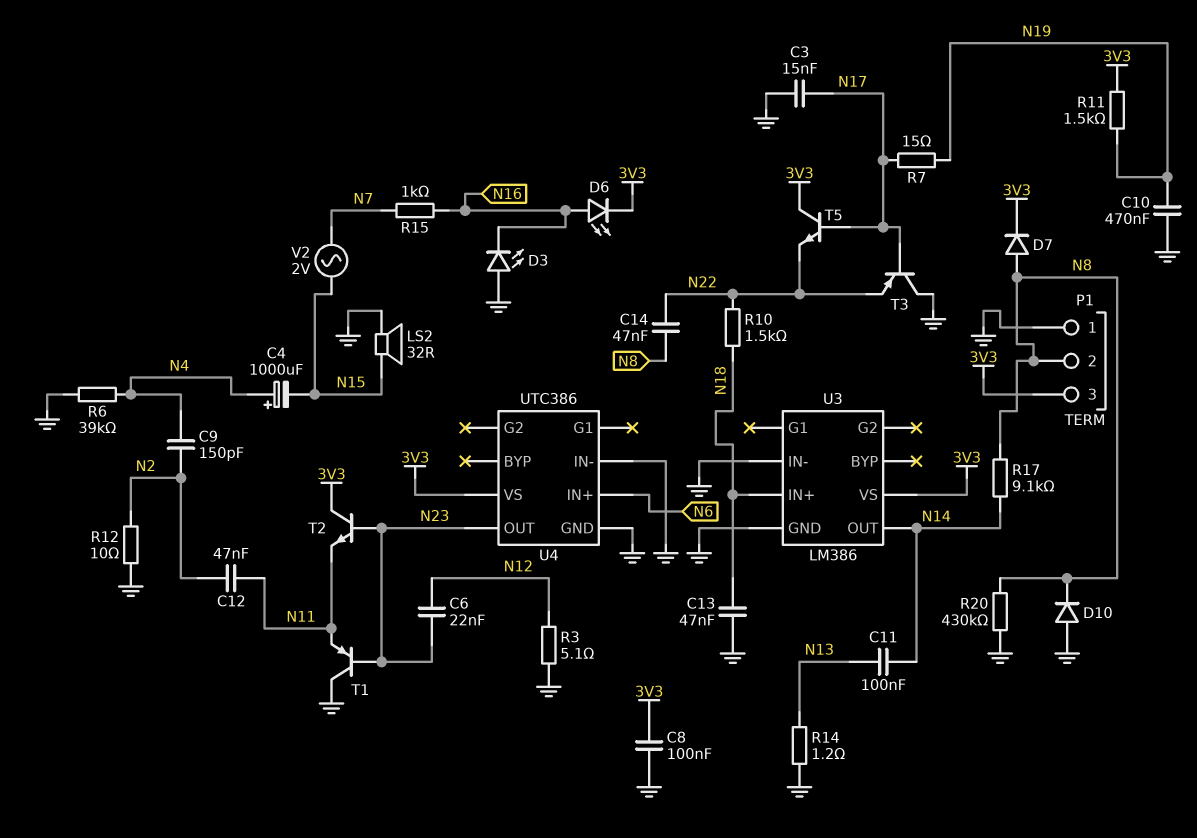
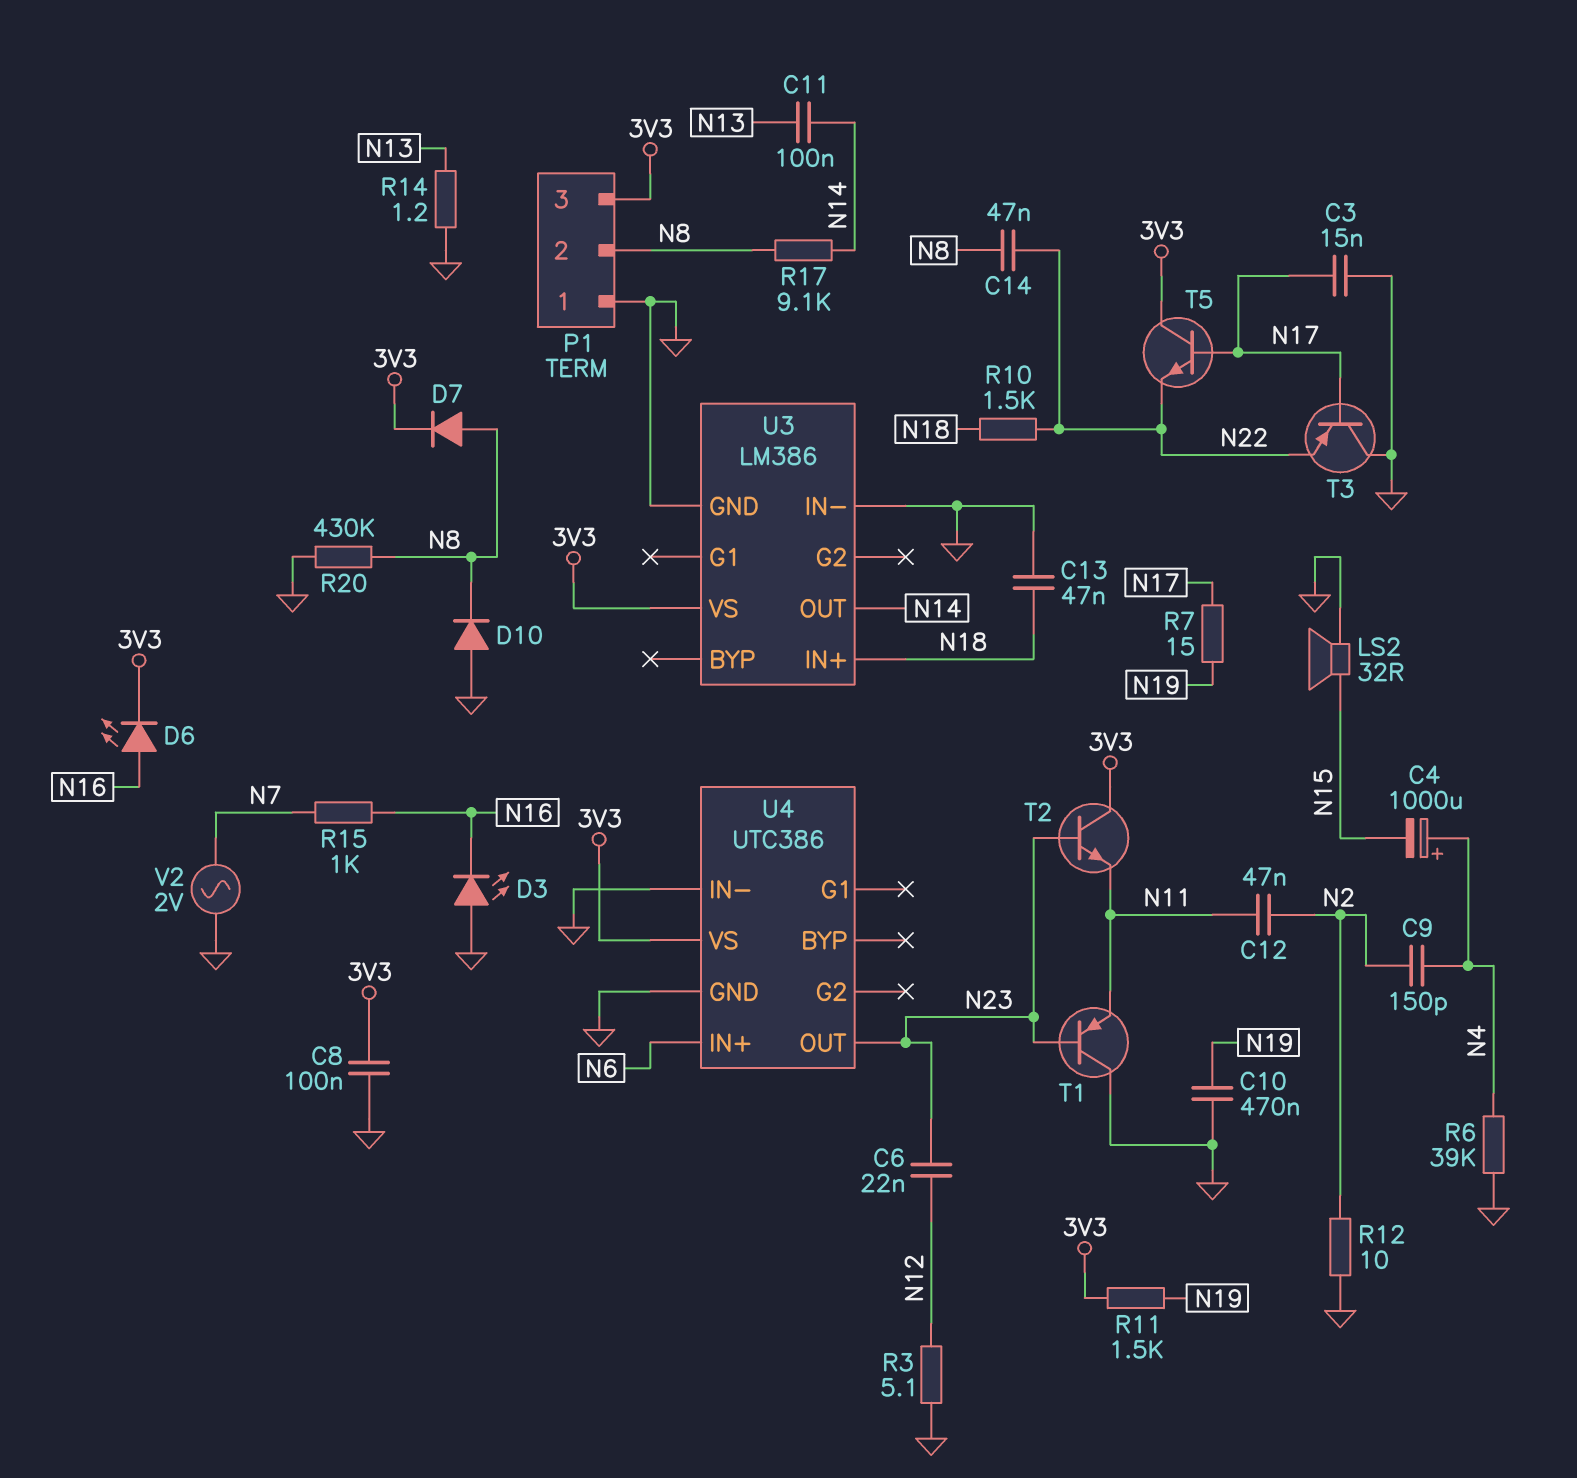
V2: AC 2V (N7, N15) -> AC 2V (GND, N7)

